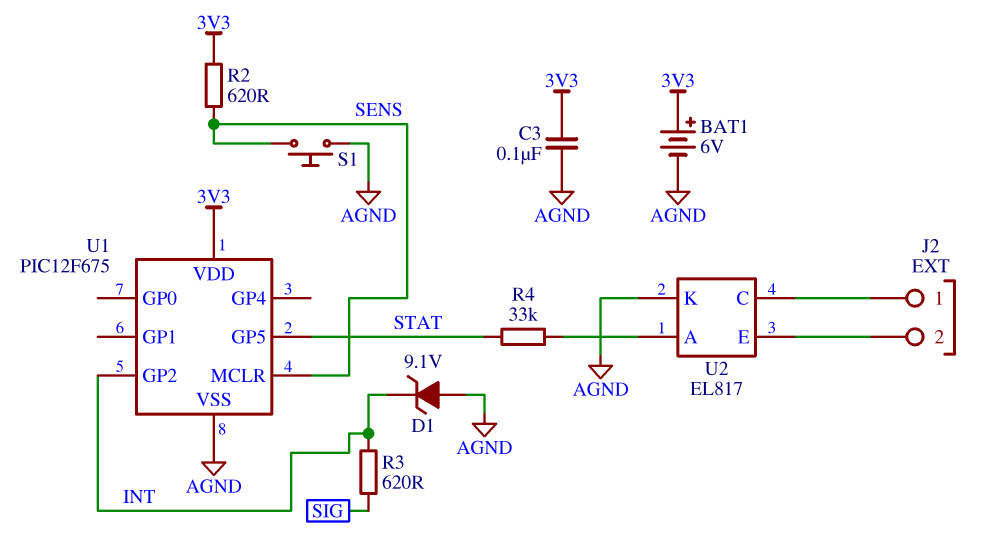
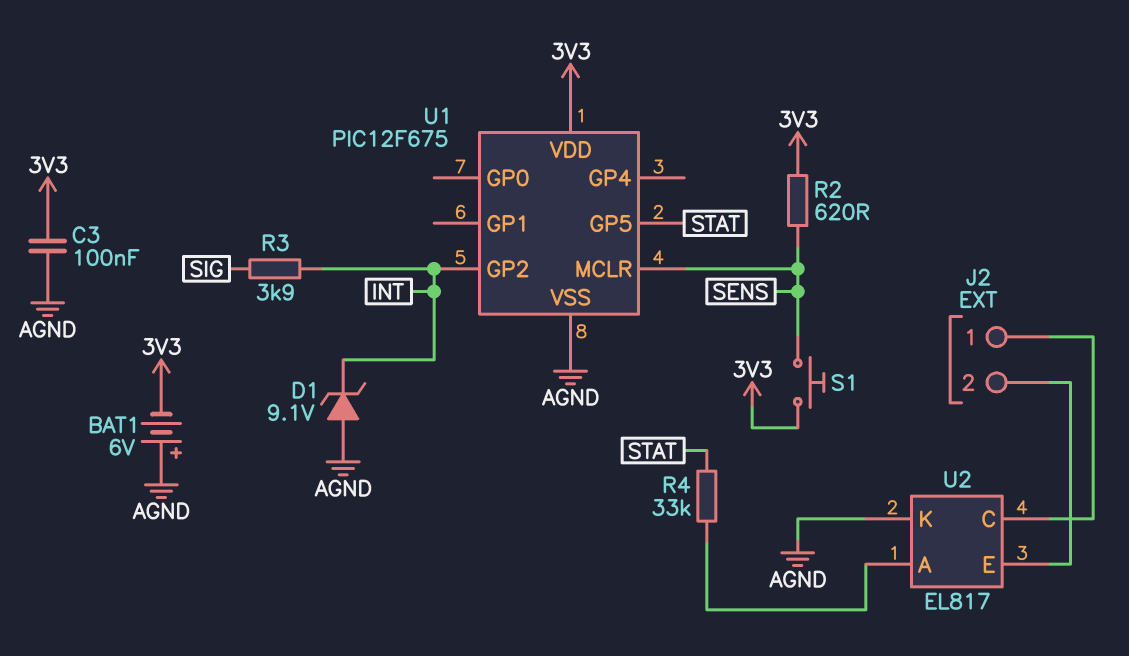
BAT1: 6V (plus 3V3, minus AGND) -> 6V (plus AGND, minus 3V3)
R3: 620 (INT, SIG) -> 3.9k (INT, SIG)
S1: button (AGND, SENS) -> button (3V3, SENS)

